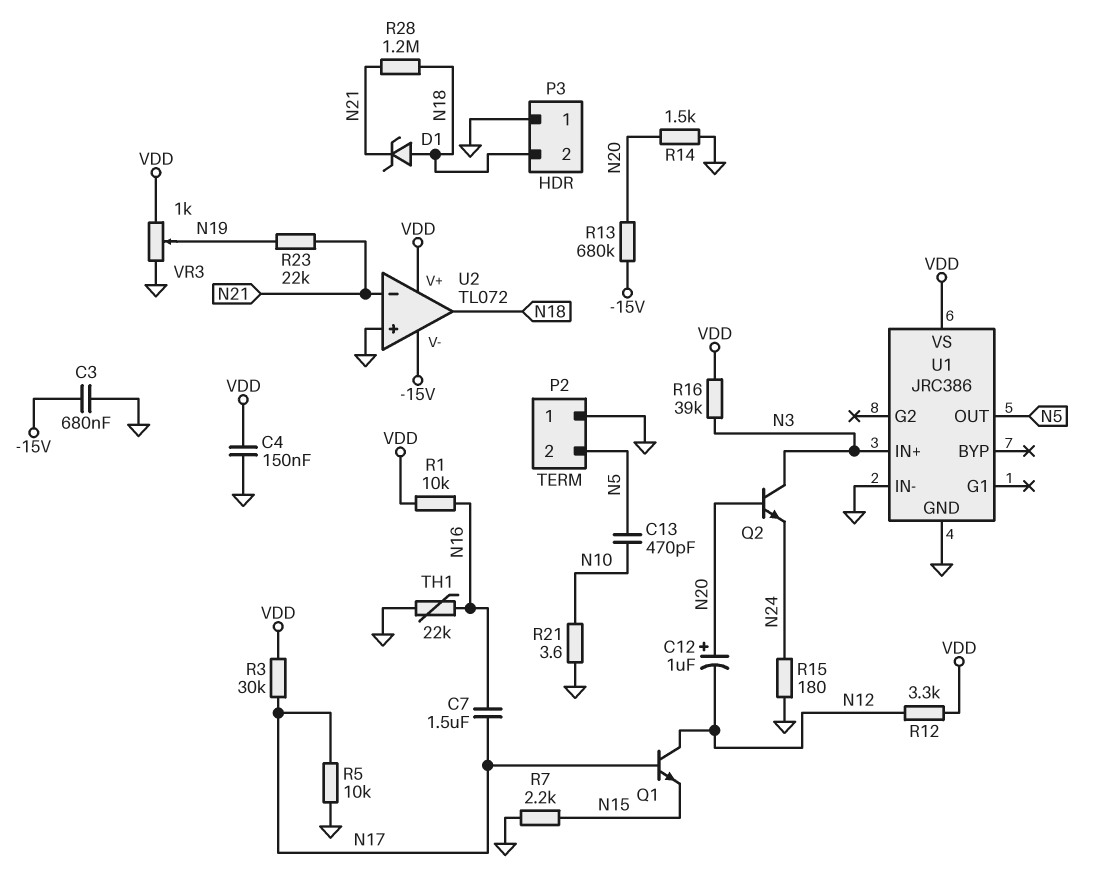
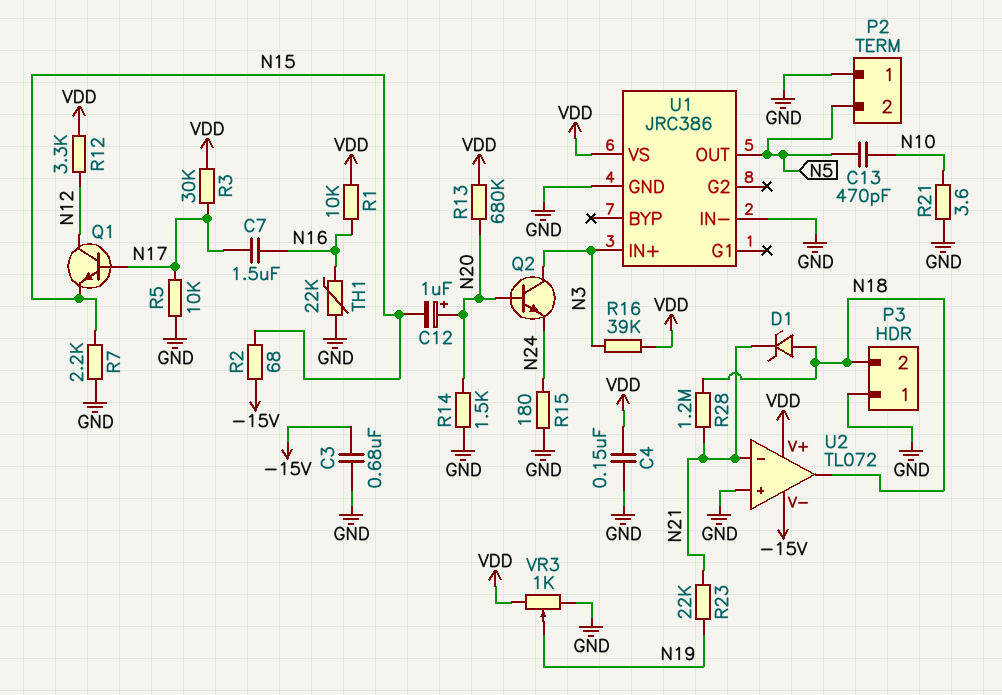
C12: 1uF (plus N20, minus N12) -> 1uF (plus N20, minus N15)
R2: none -> 68 (-15V, N15)
R13: 680k (-15V, N20) -> 680k (N20, VDD)

